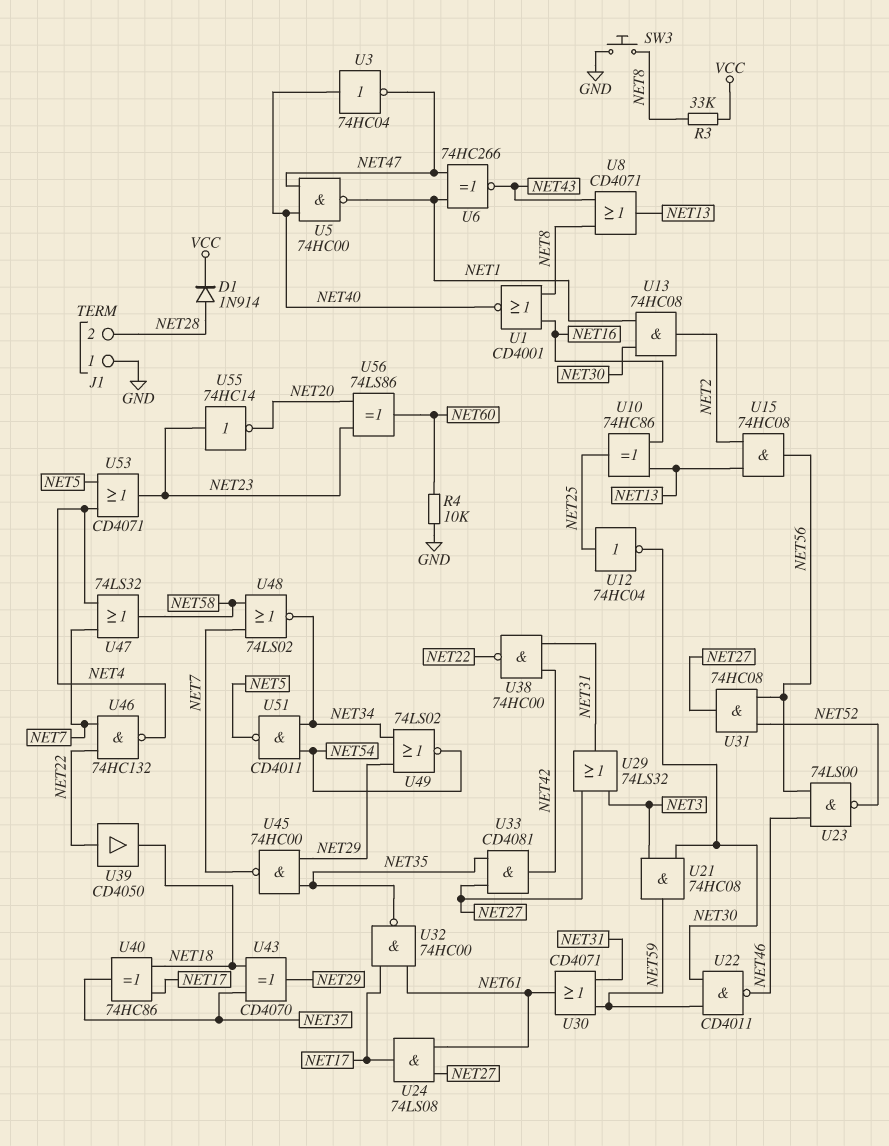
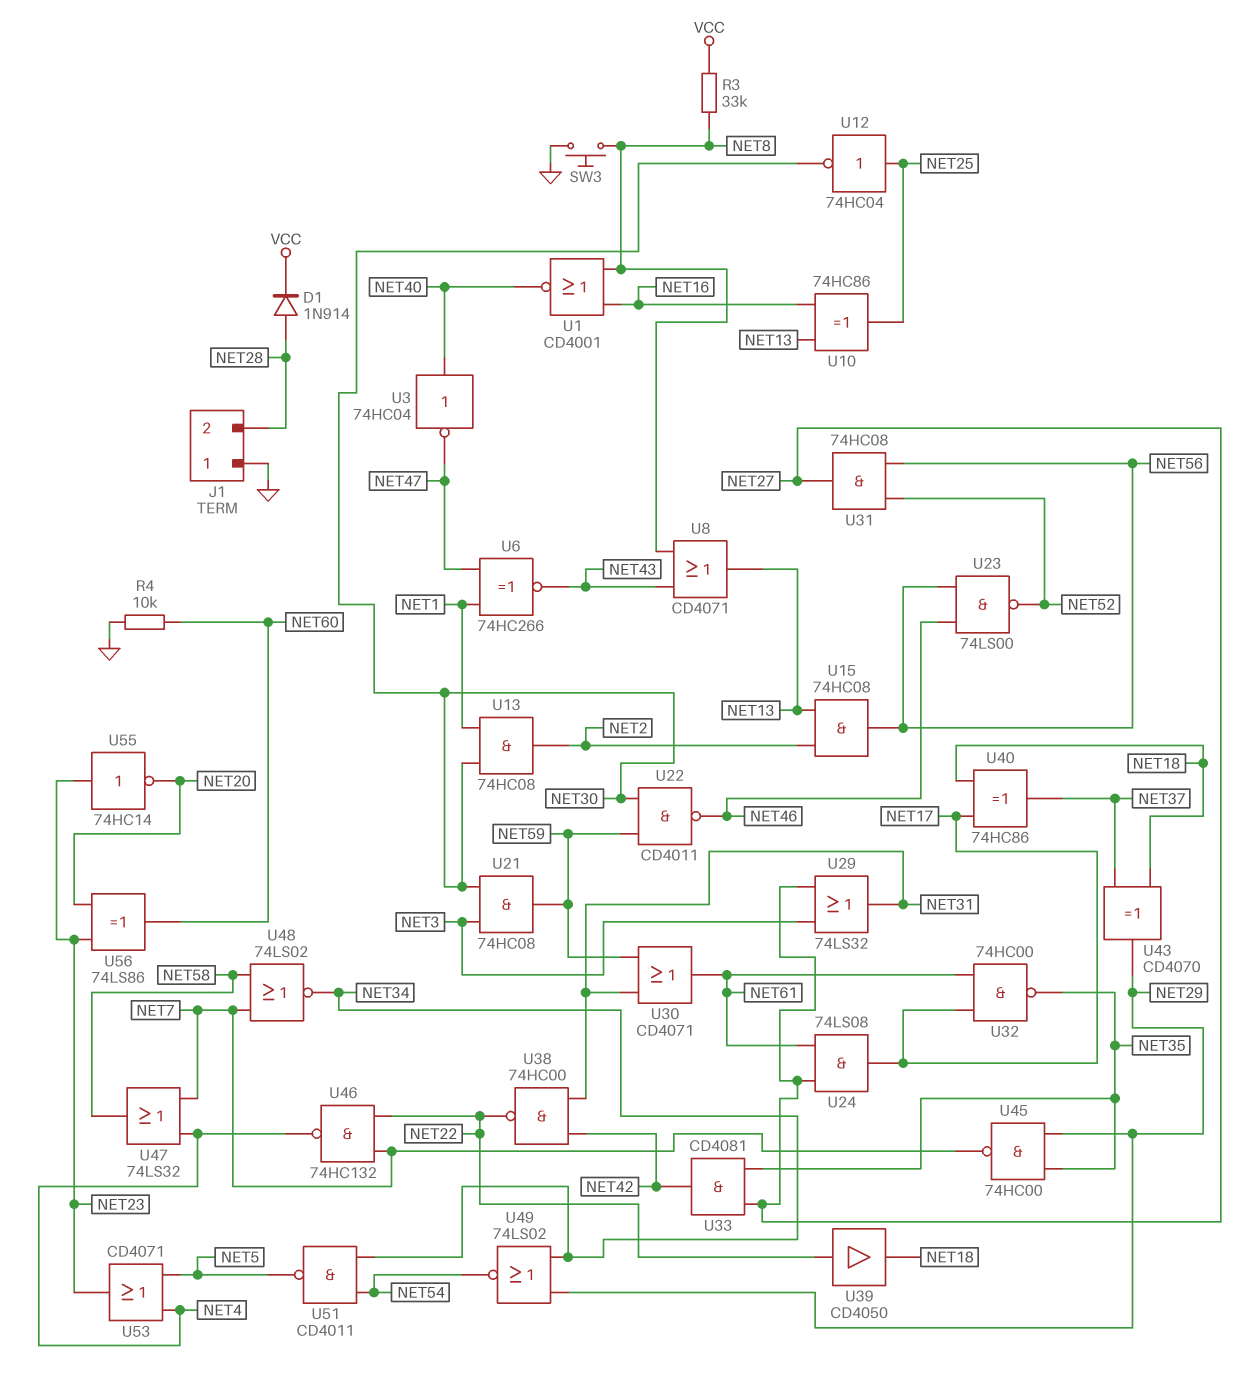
U5: NAND 74HC00 (in NET40, in NET47, out NET1) -> none

